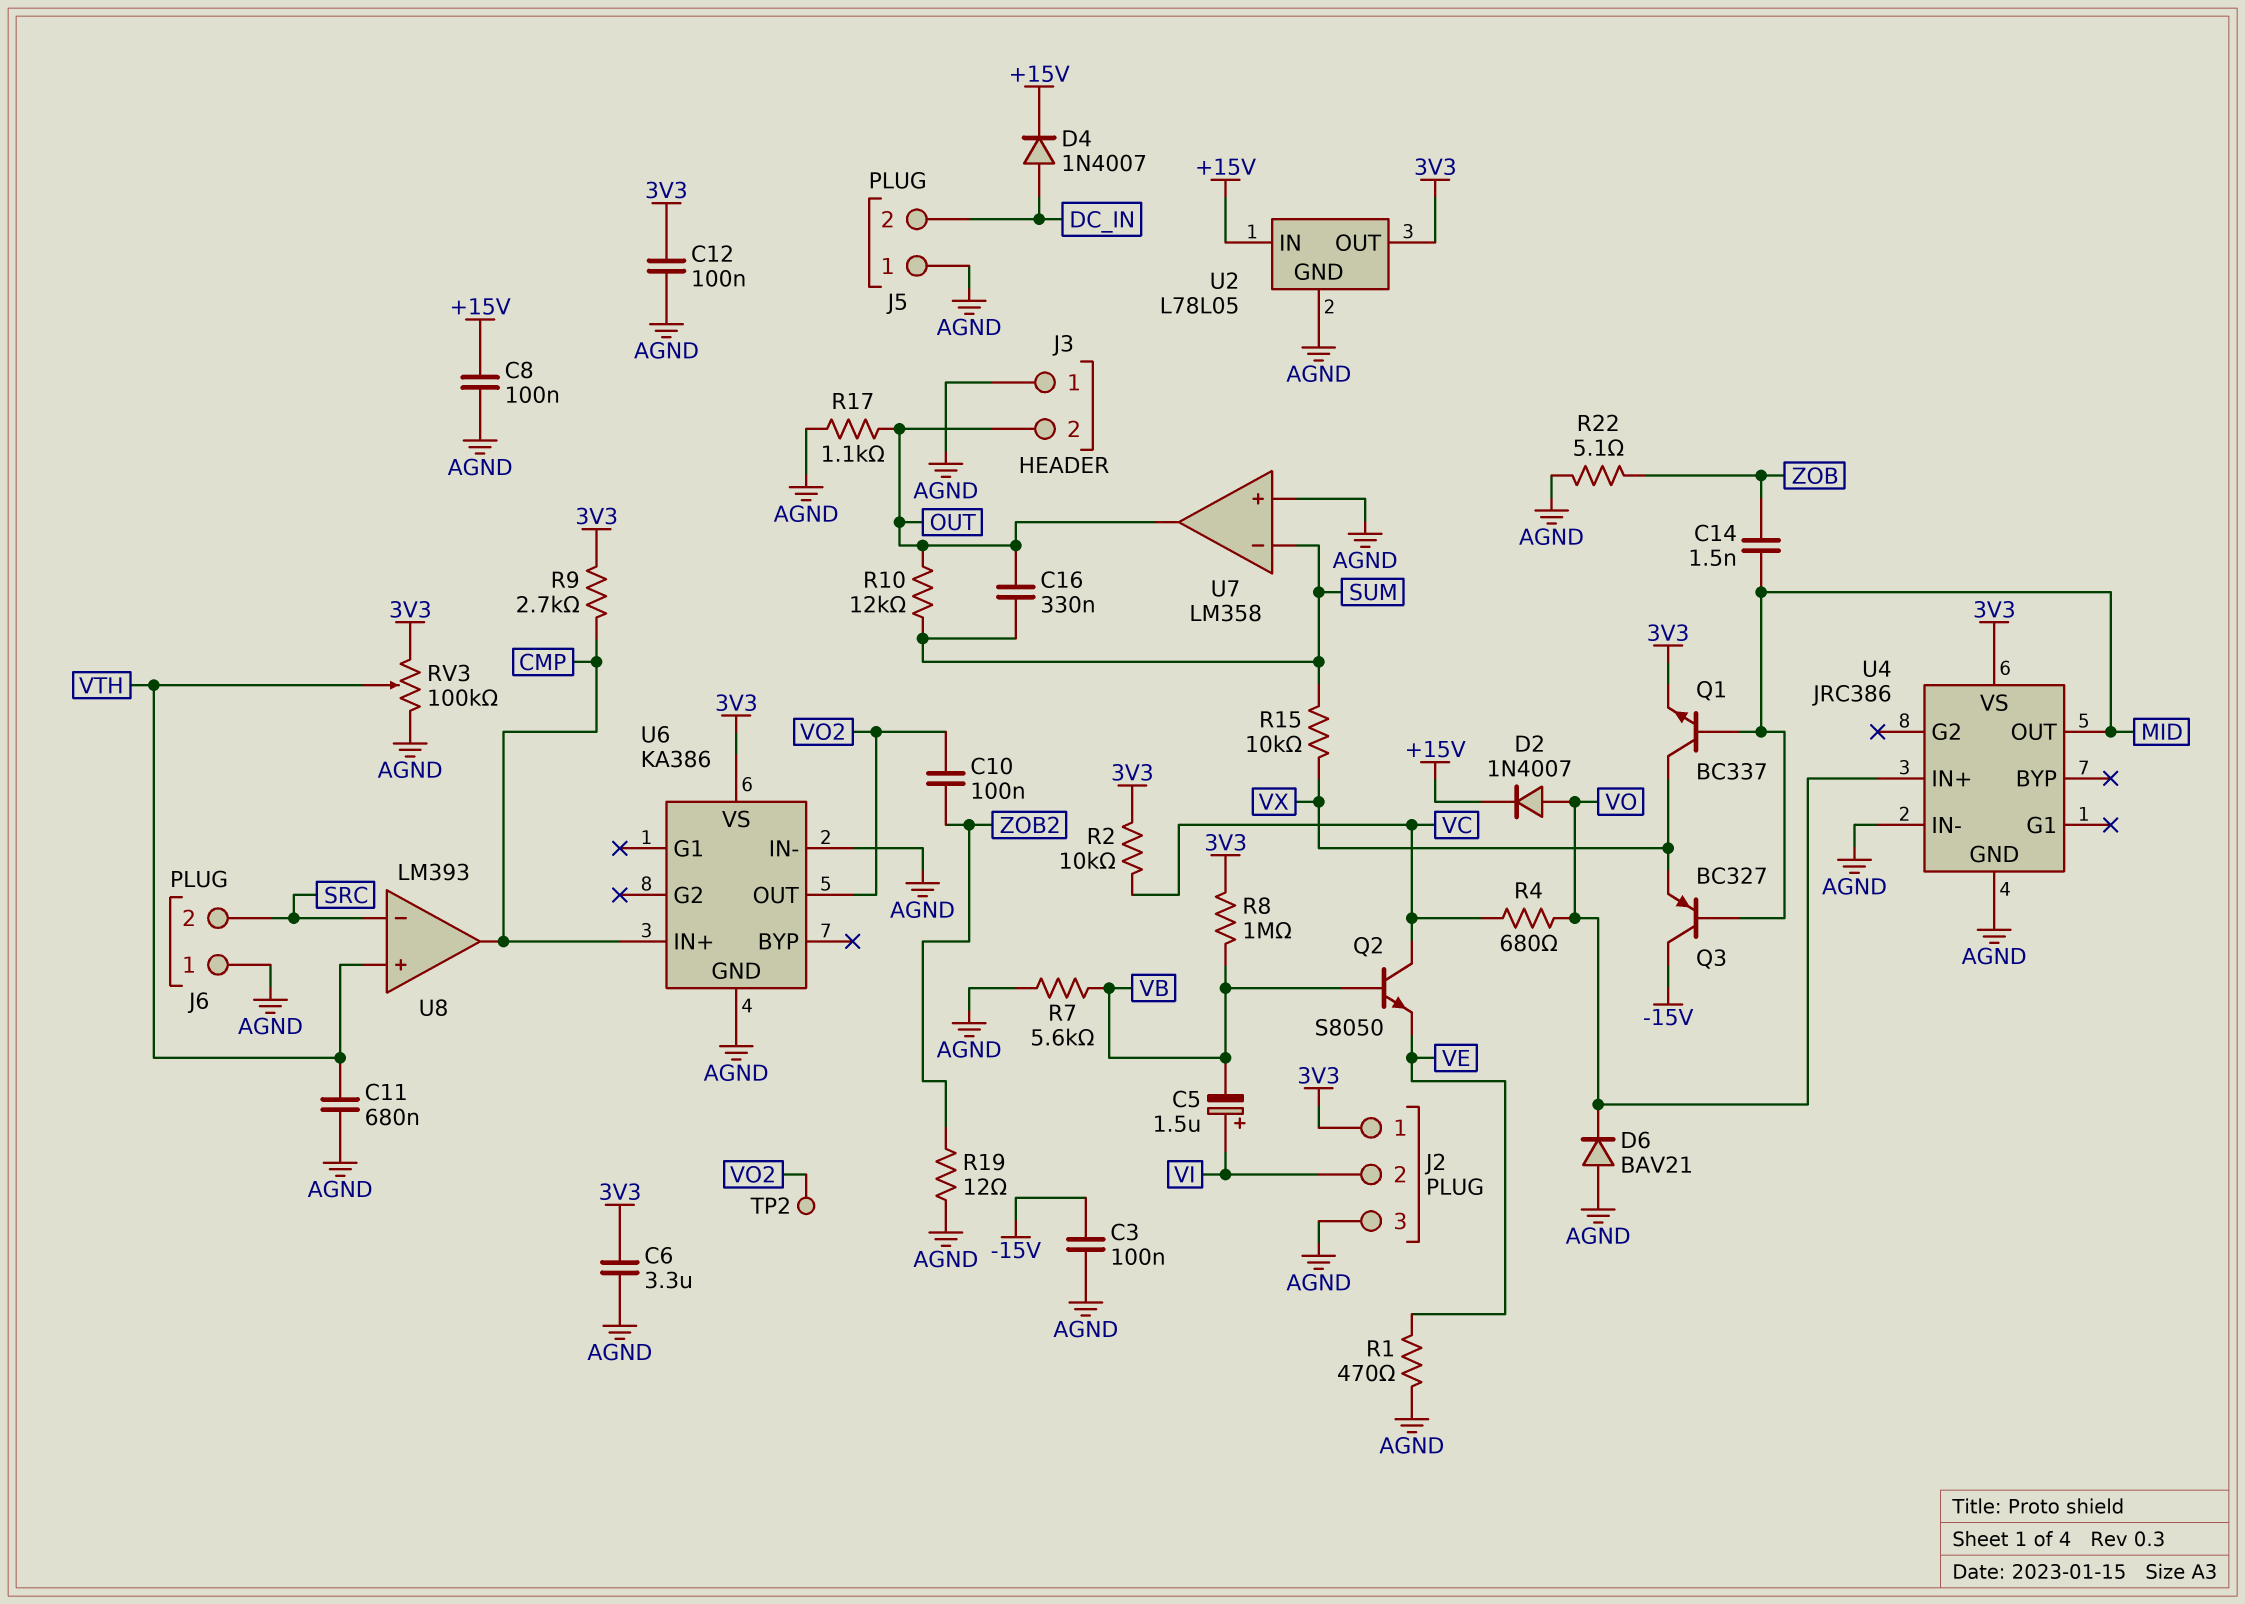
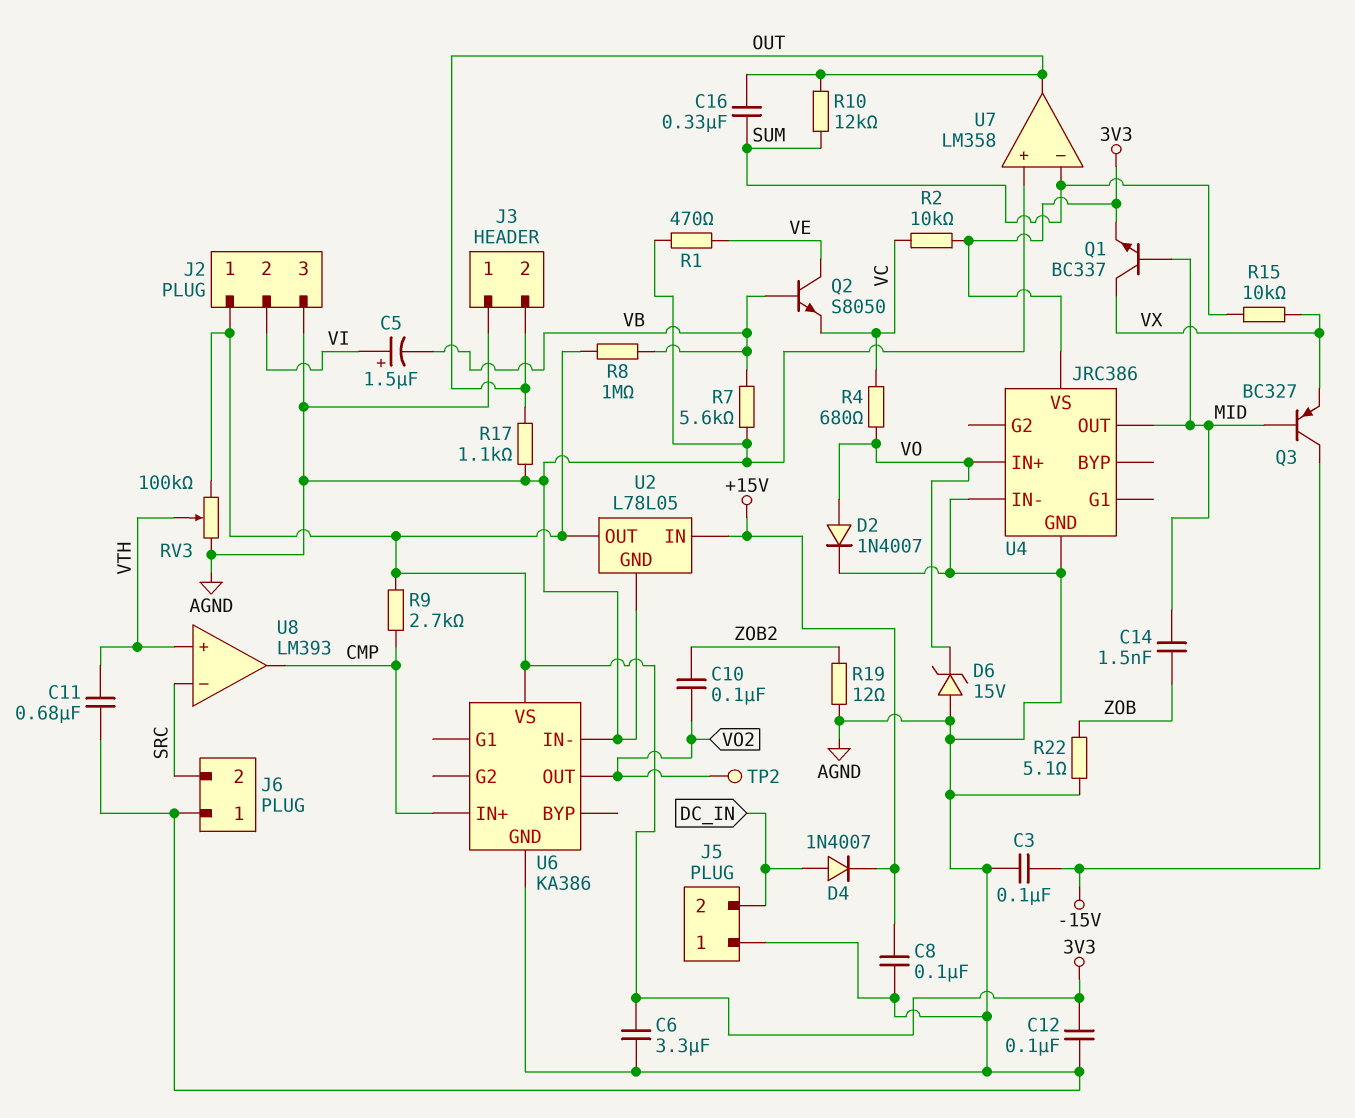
D2: diode 1N4007 (A VO, K +15V) -> diode 1N4007 (A VO, K AGND)
D6: diode BAV21 (A AGND, K VO) -> zener 15V (A AGND, K VO)
Q2: NPN S8050 (B VB, C VC, E VE) -> NPN S8050 (B VB, C VE, E VC)

